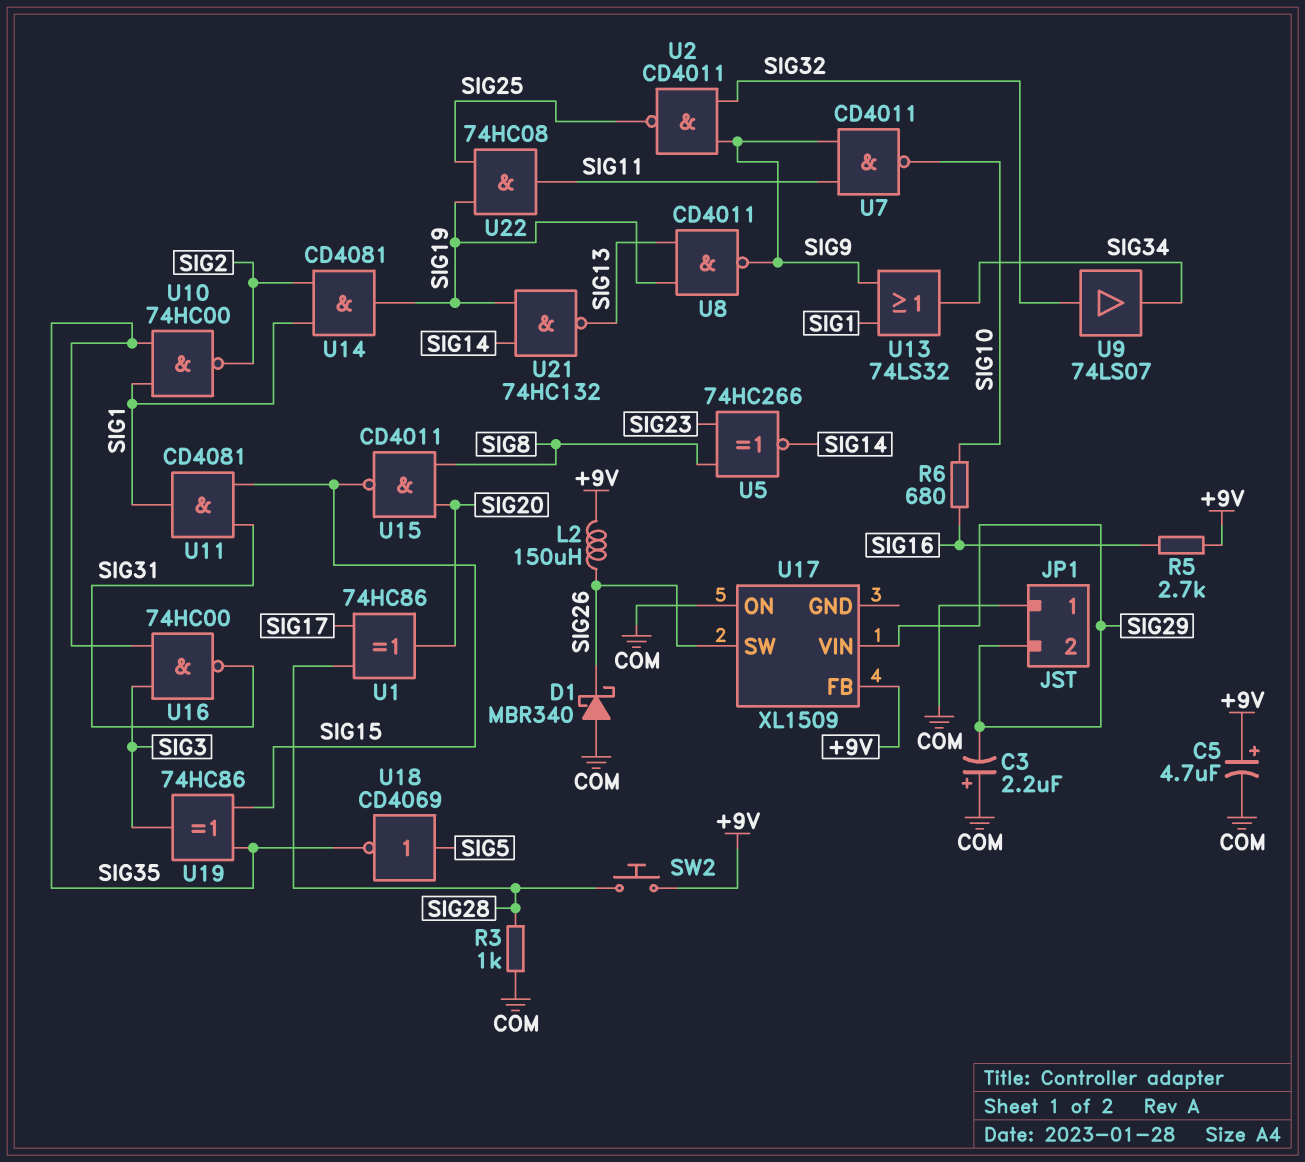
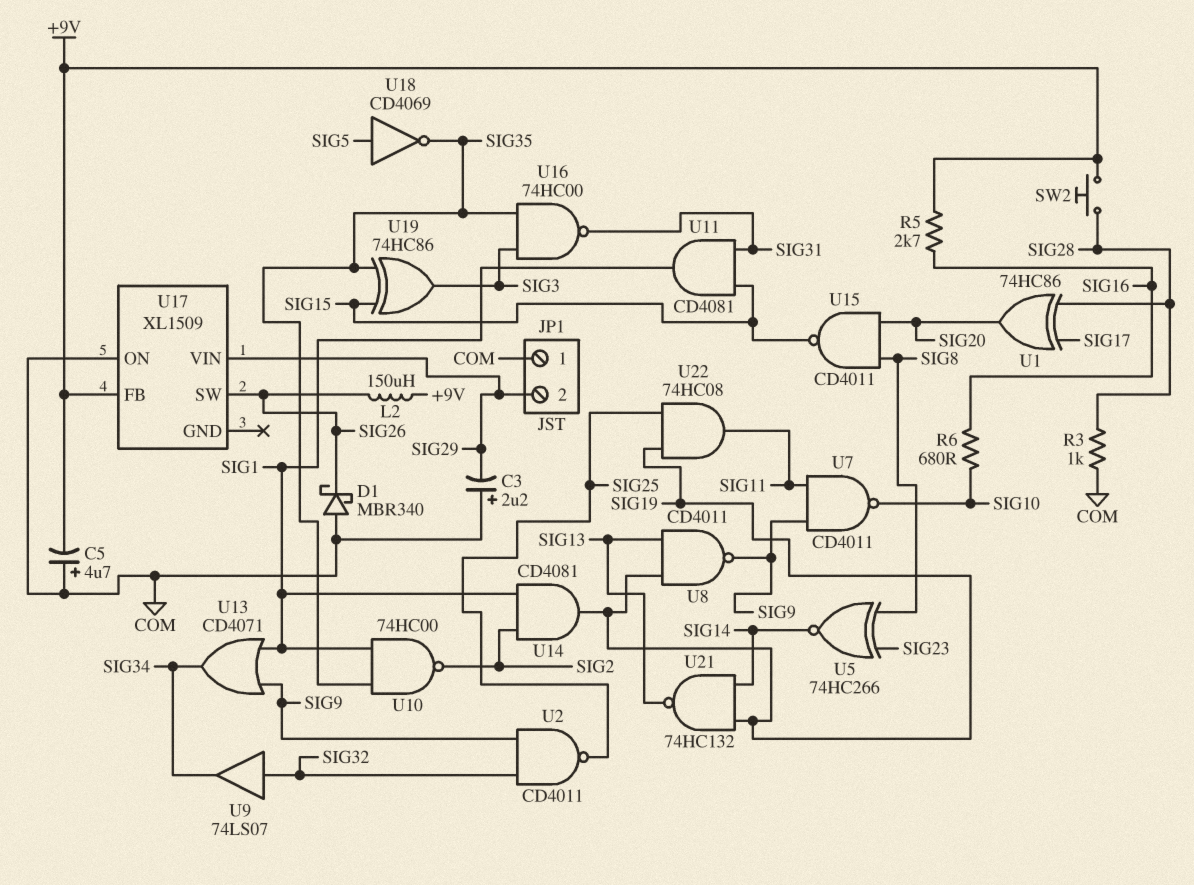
C5: 4.7uF (plus +9V, minus COM) -> 4.7uF (plus COM, minus +9V)
U13: OR 74LS32 (in SIG1, in SIG9, out SIG34) -> OR CD4071 (in SIG1, in SIG9, out SIG34)

